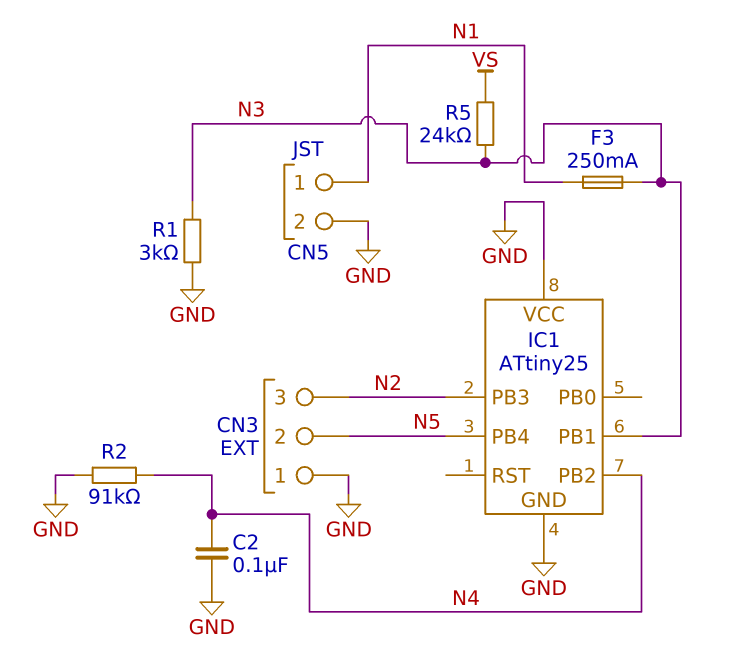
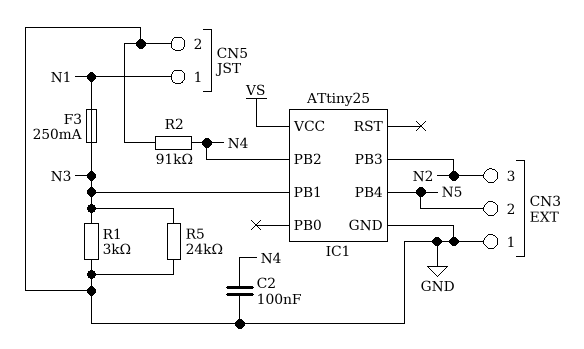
IC1 pin VCC: GND -> VS
R5: 24k (N3, VS) -> 24k (GND, N3)

